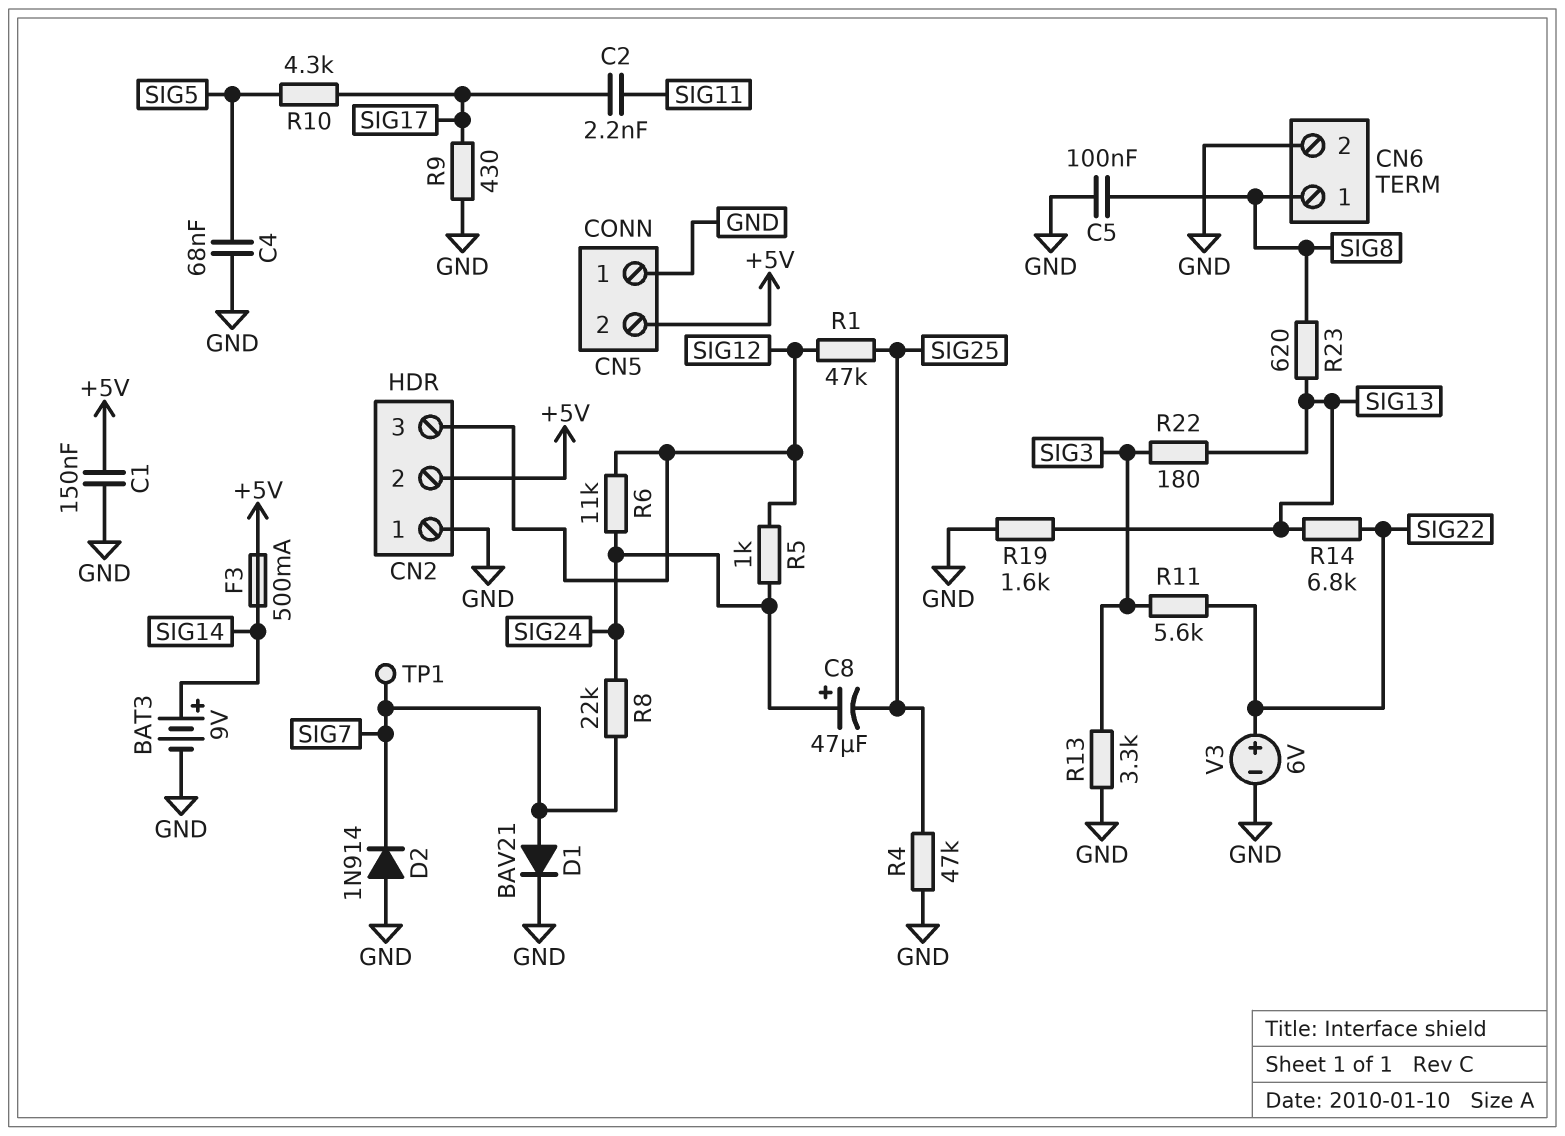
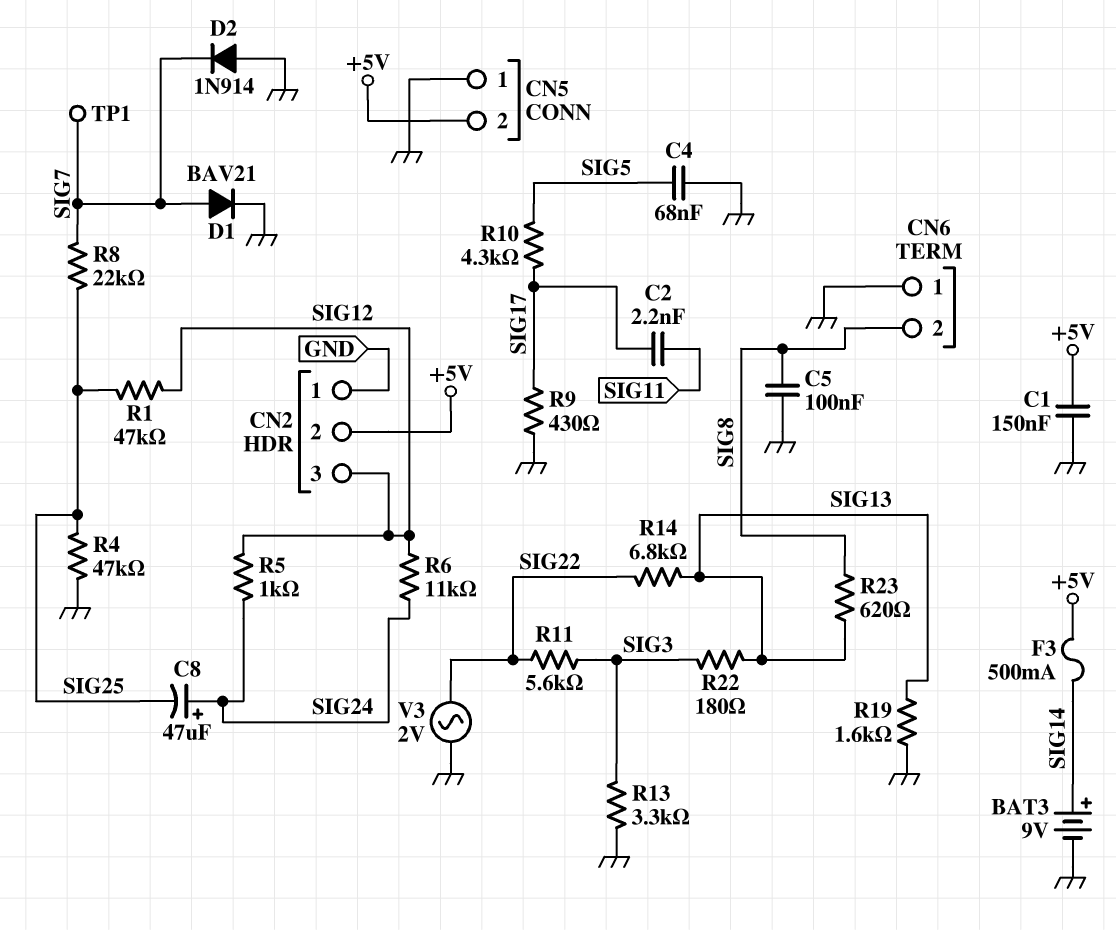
CN6 pin 1: SIG8 -> GND
CN6 pin 2: GND -> SIG8
R8: 22k (SIG7, SIG24) -> 22k (SIG7, SIG25)
V3: 6V (plus SIG22, minus GND) -> AC 2V (GND, SIG22)

